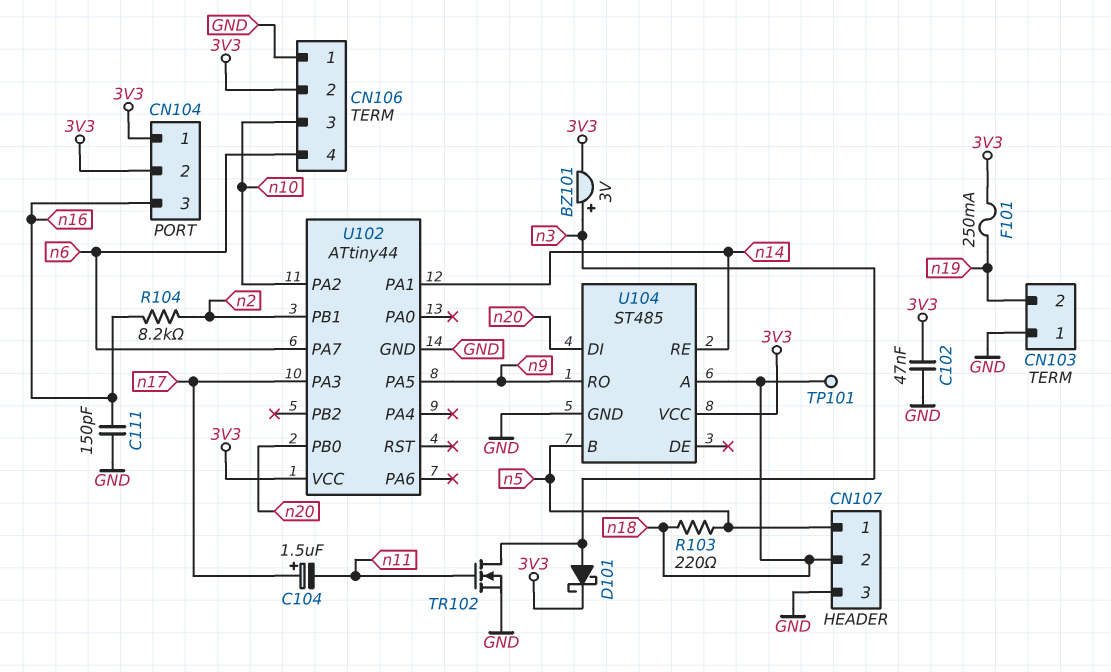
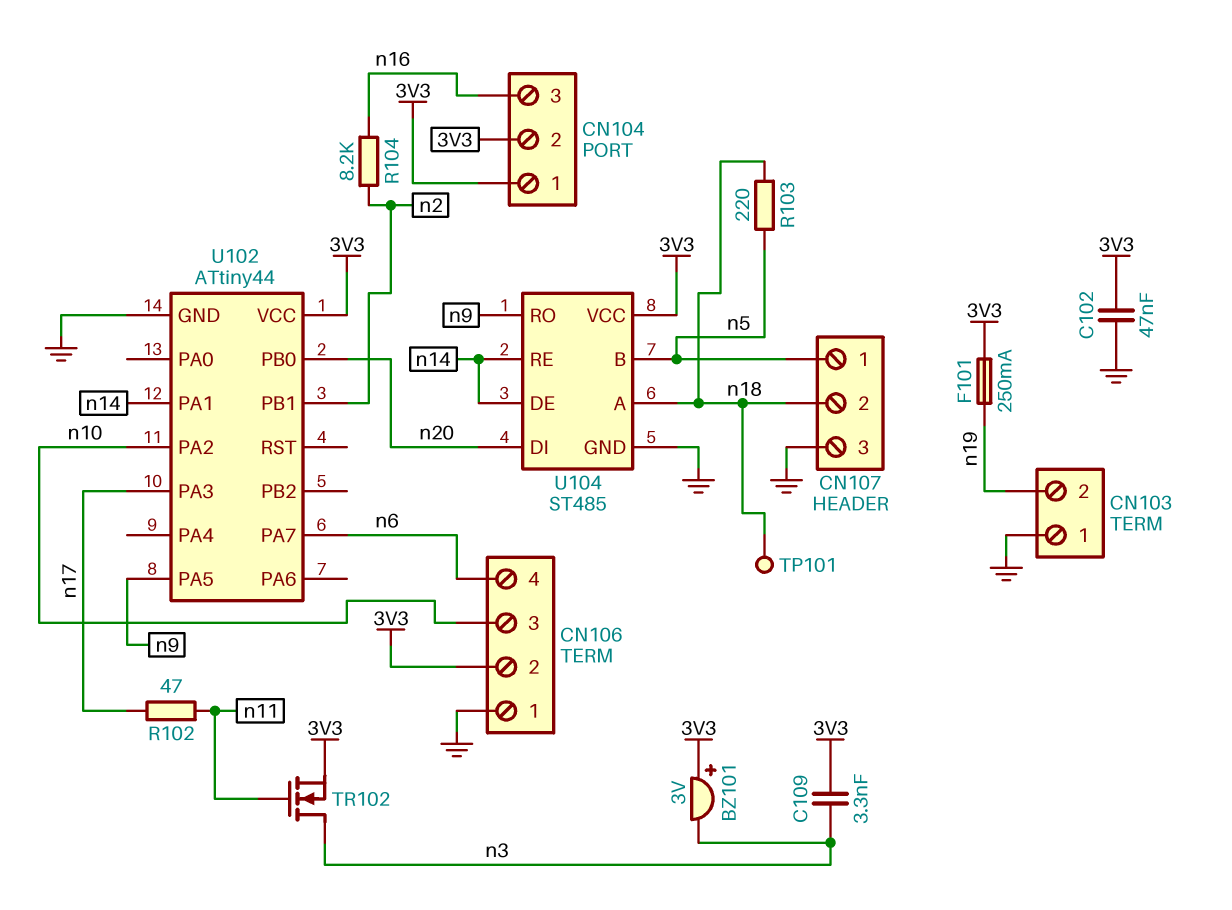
BZ101: buzzer 3V (plus n3, minus 3V3) -> buzzer 3V (plus 3V3, minus n3)
C104: 1.5uF (plus n17, minus n11) -> none
C109: none -> 3.3nF (3V3, n3)
C111: 150pF (GND, n16) -> none
D101: schottky (A n3, K 3V3) -> none
R102: none -> 47 (n11, n17)
TR102: NMOS (G n11, D n3, S GND) -> NMOS (G n11, D n3, S 3V3)
U104 pin DE: none -> n14

